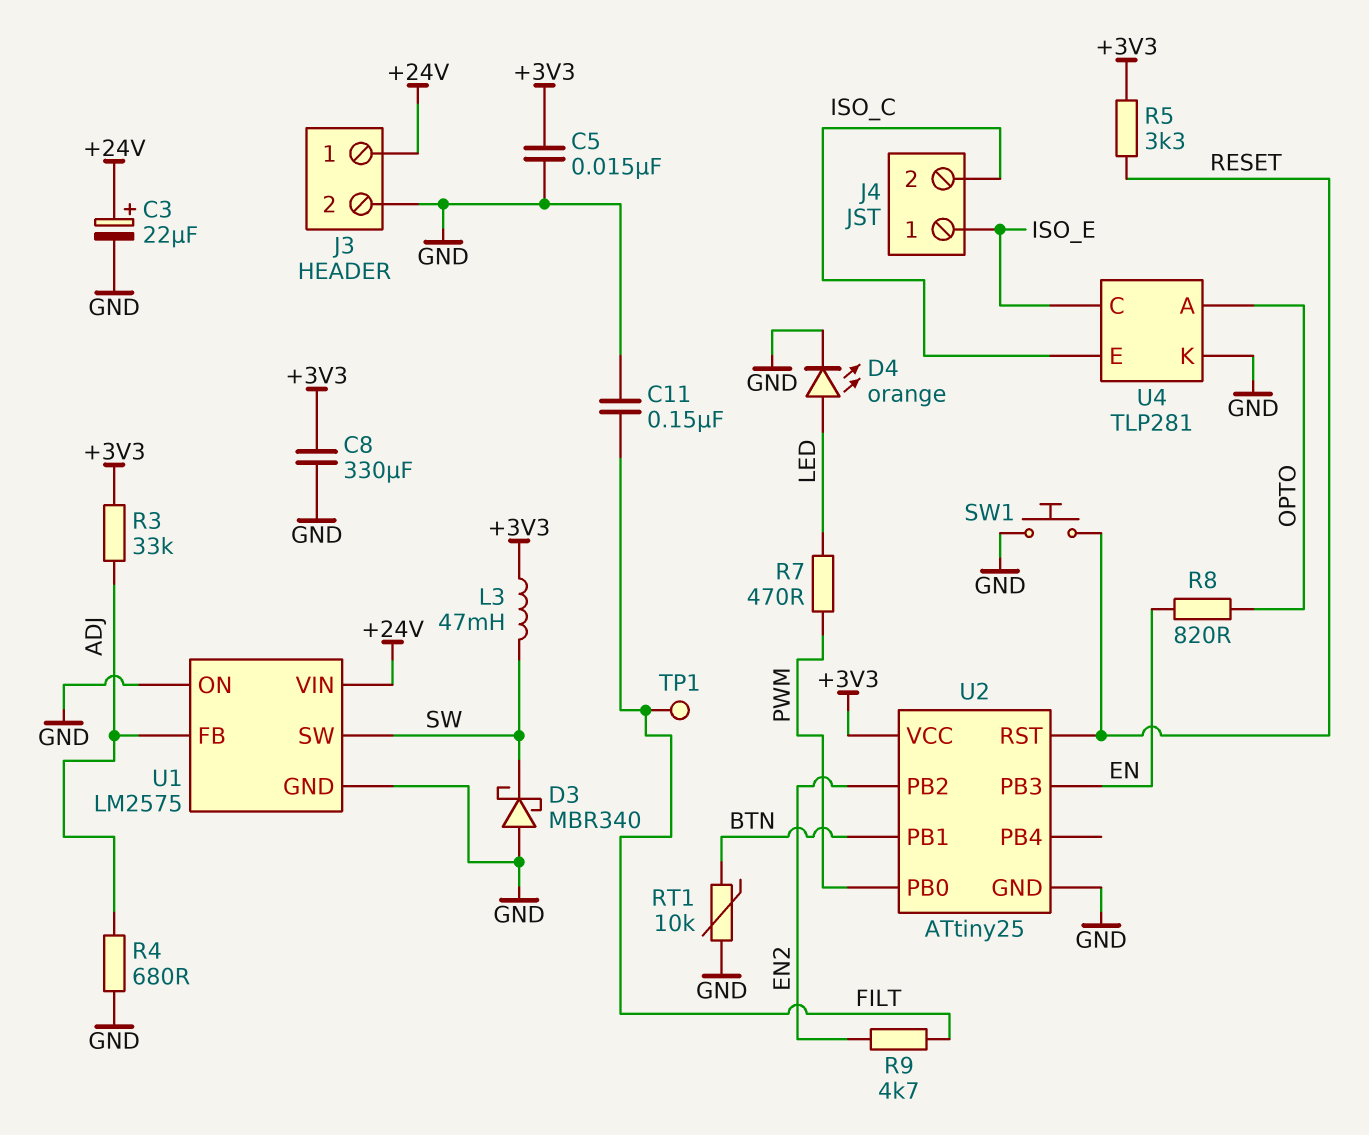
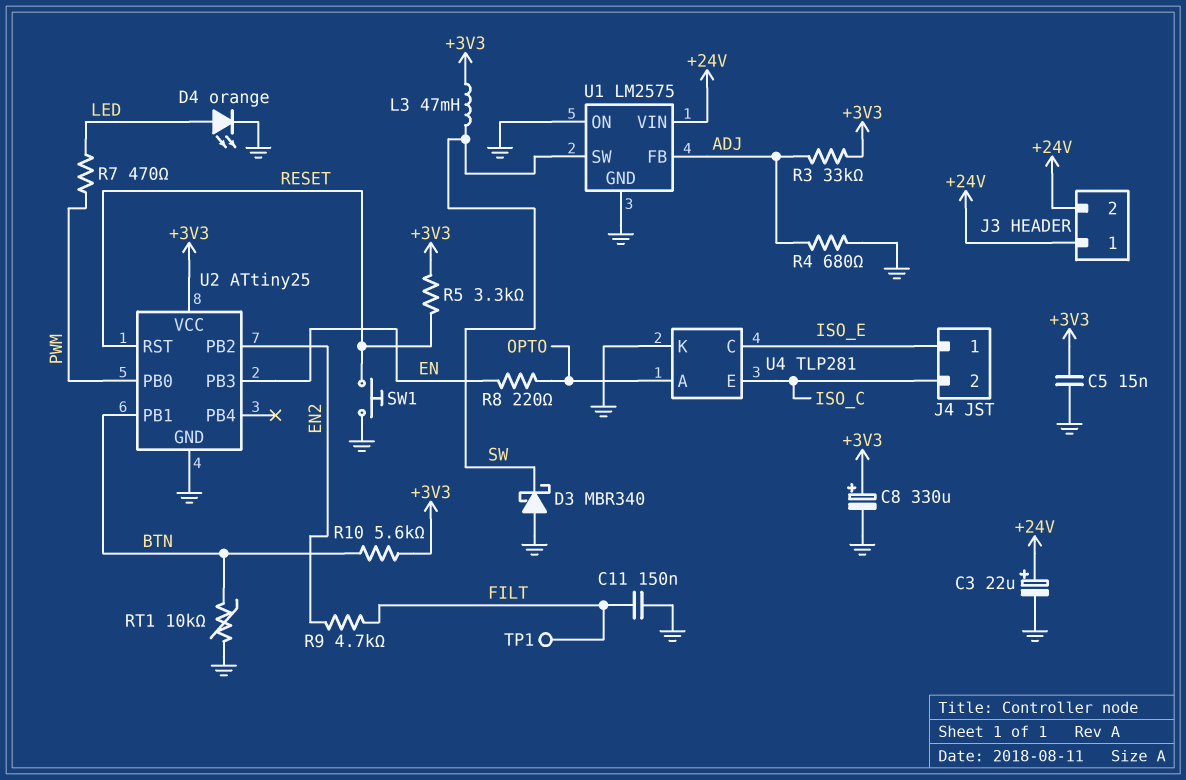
C8: 330uF (+3V3, GND) -> 330uF (plus +3V3, minus GND)
J3 pin 2: GND -> +24V
R8: 820 (EN, OPTO) -> 220 (EN, OPTO)
R10: none -> 5.6k (+3V3, BTN)

